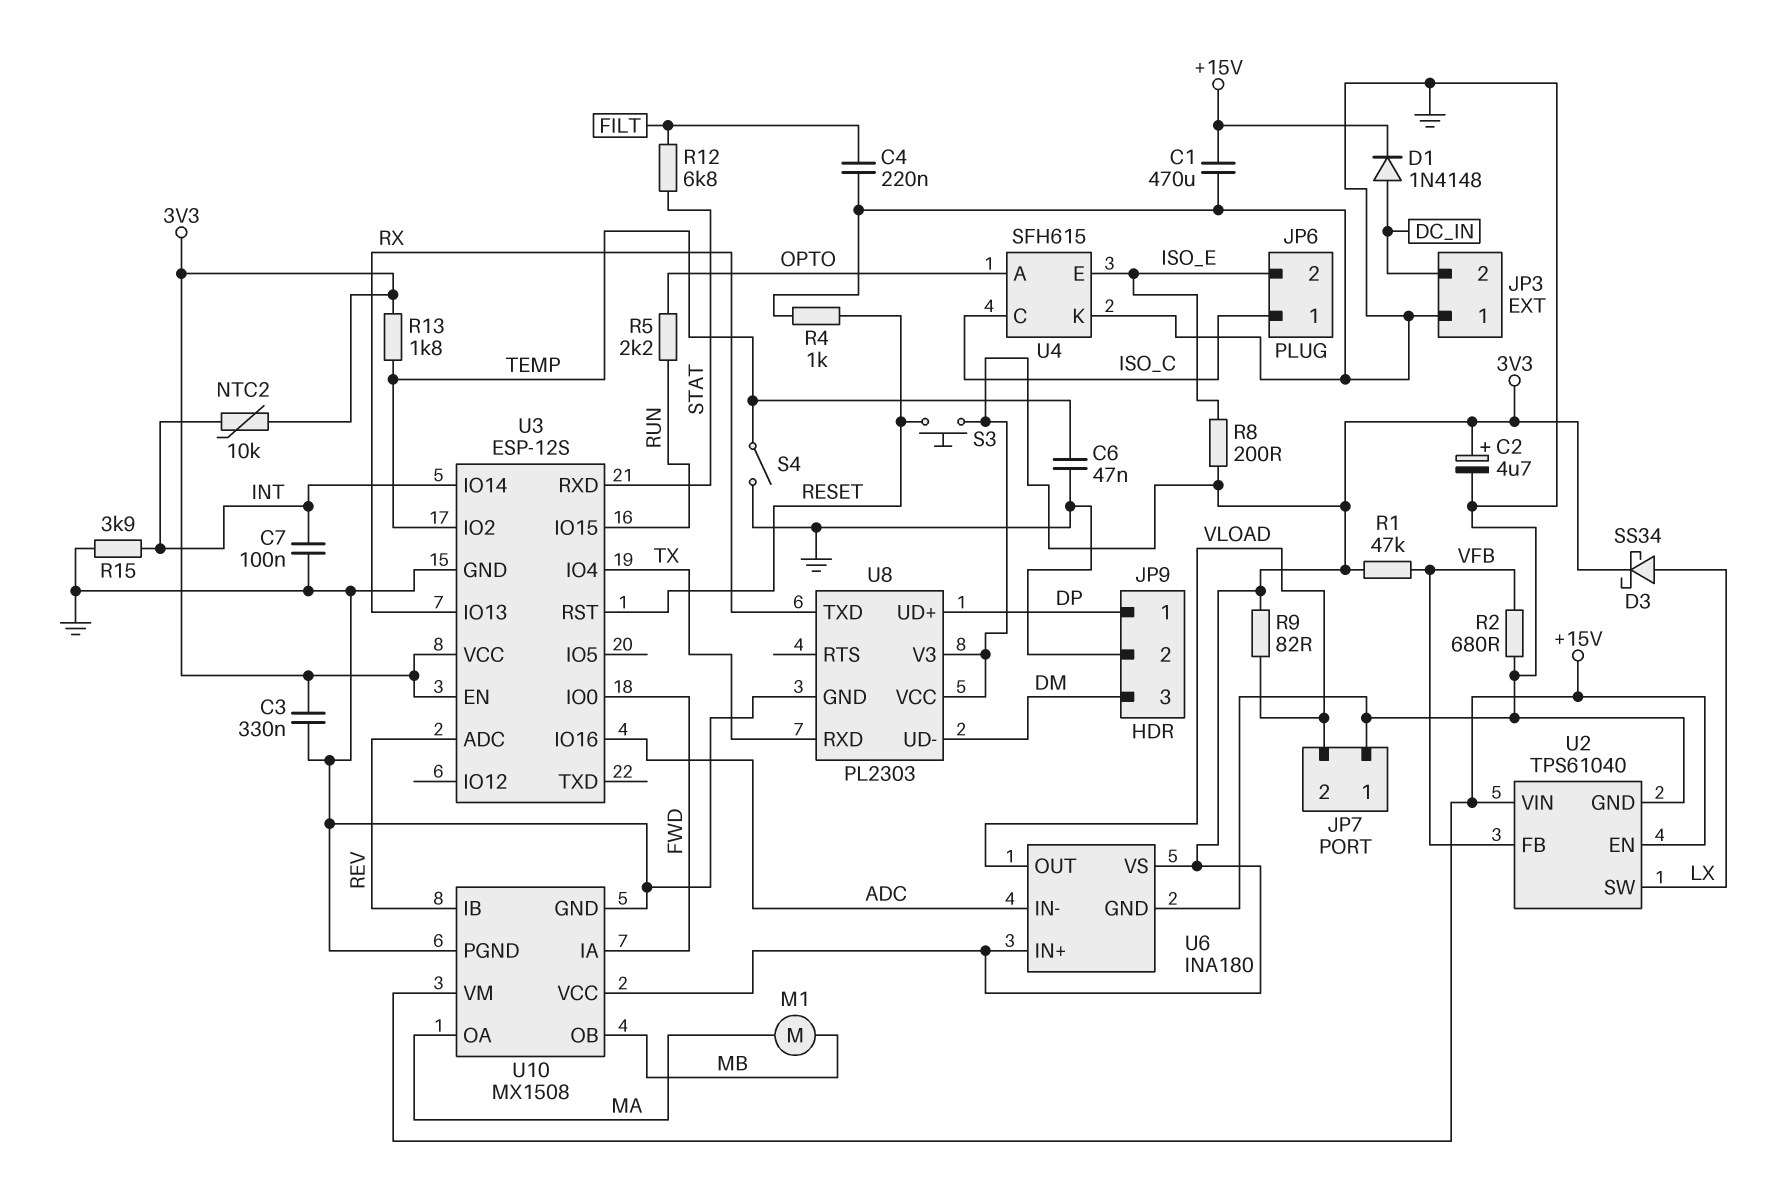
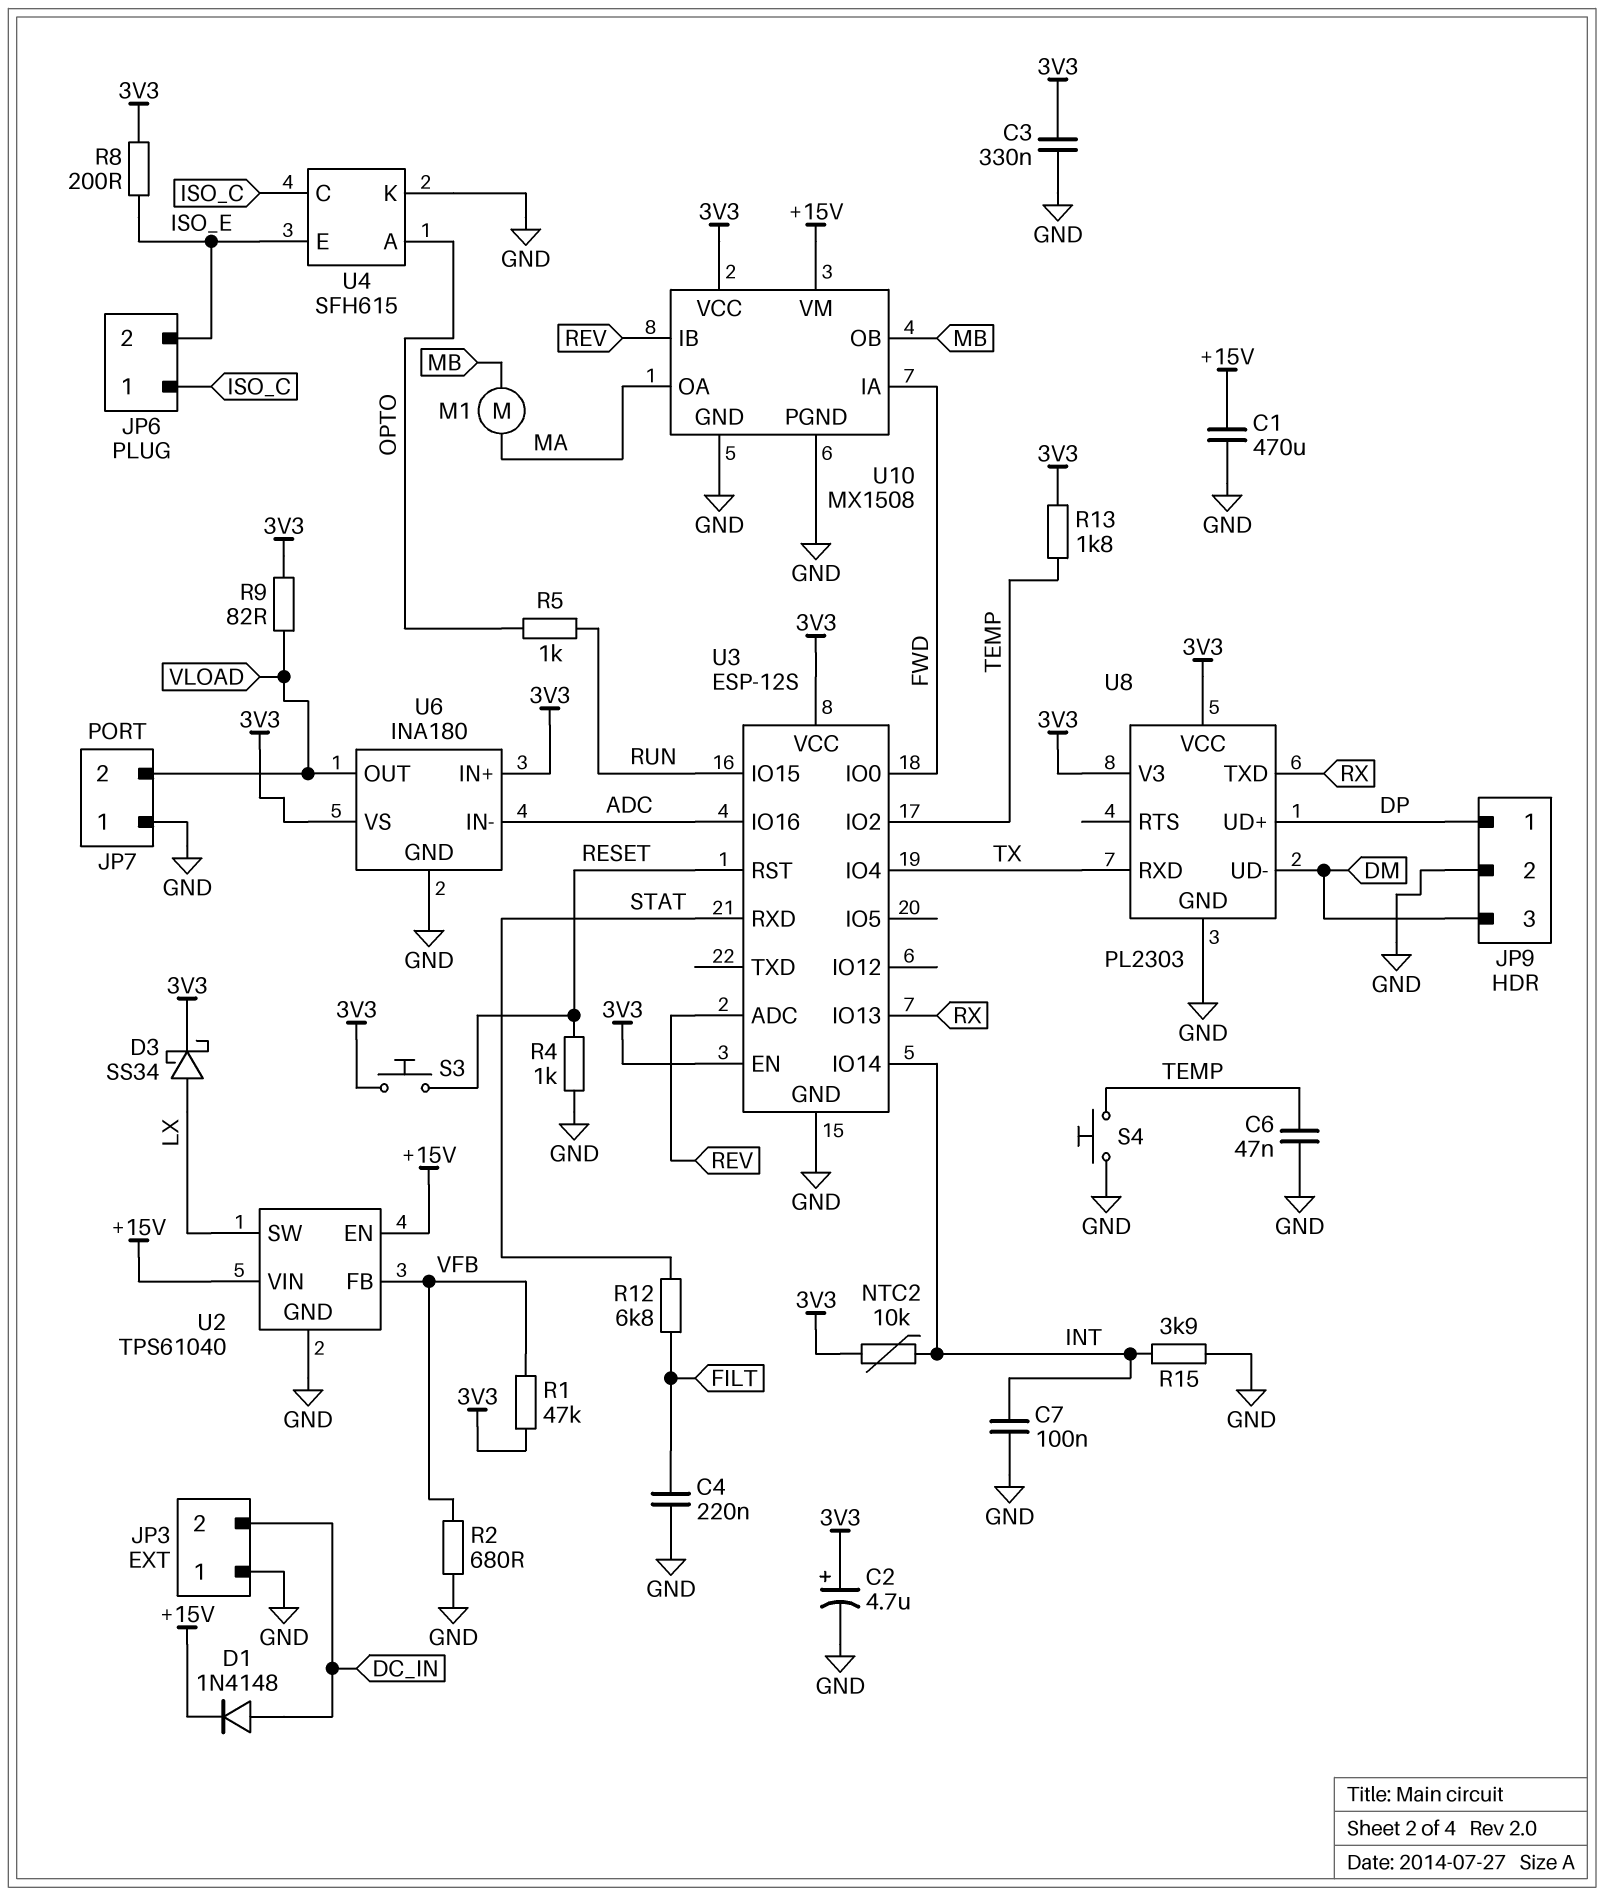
R5: 2.2k (OPTO, RUN) -> 1k (OPTO, RUN)
S4: switch (GND, TEMP) -> button (GND, TEMP)

